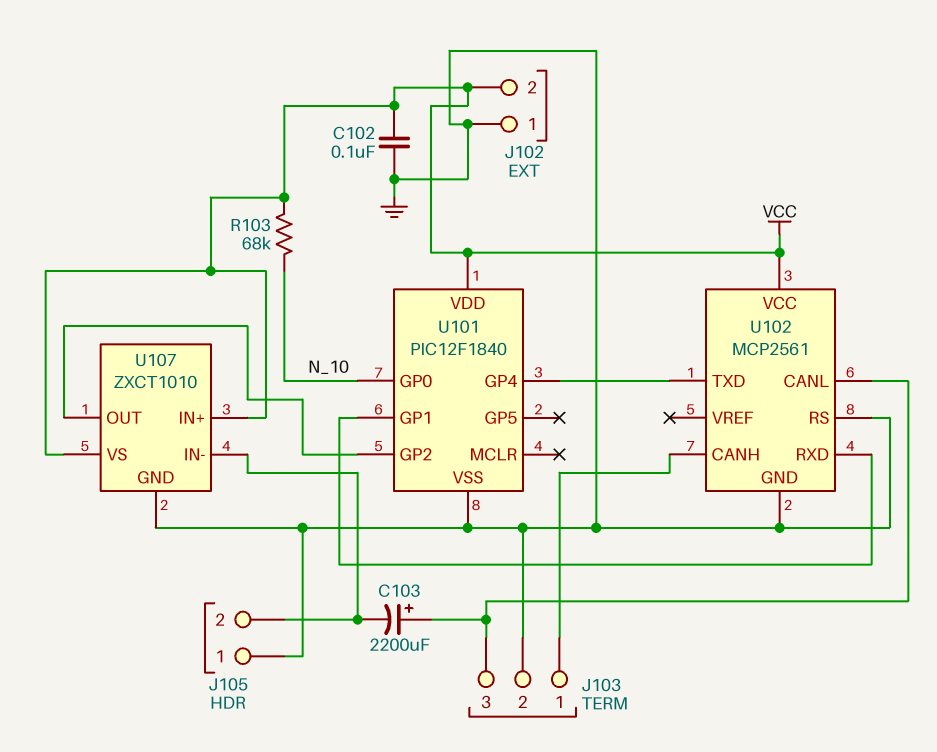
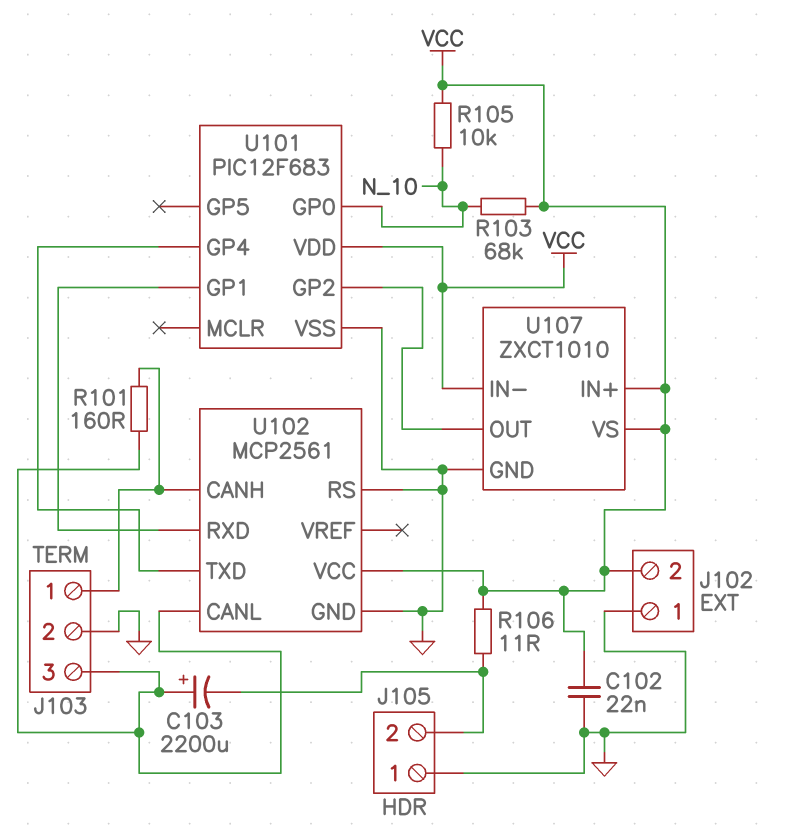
C102: 100nF (GND, VCC) -> 22nF (GND, VCC)
R101: none -> 160 (J103/1, J103/3)
R105: none -> 10k (N_10, VCC)
R106: none -> 11 (J105/2, VCC)
U101: PIC12F1840 -> PIC12F683
U107 pin IN-: J105/2 -> VCC

